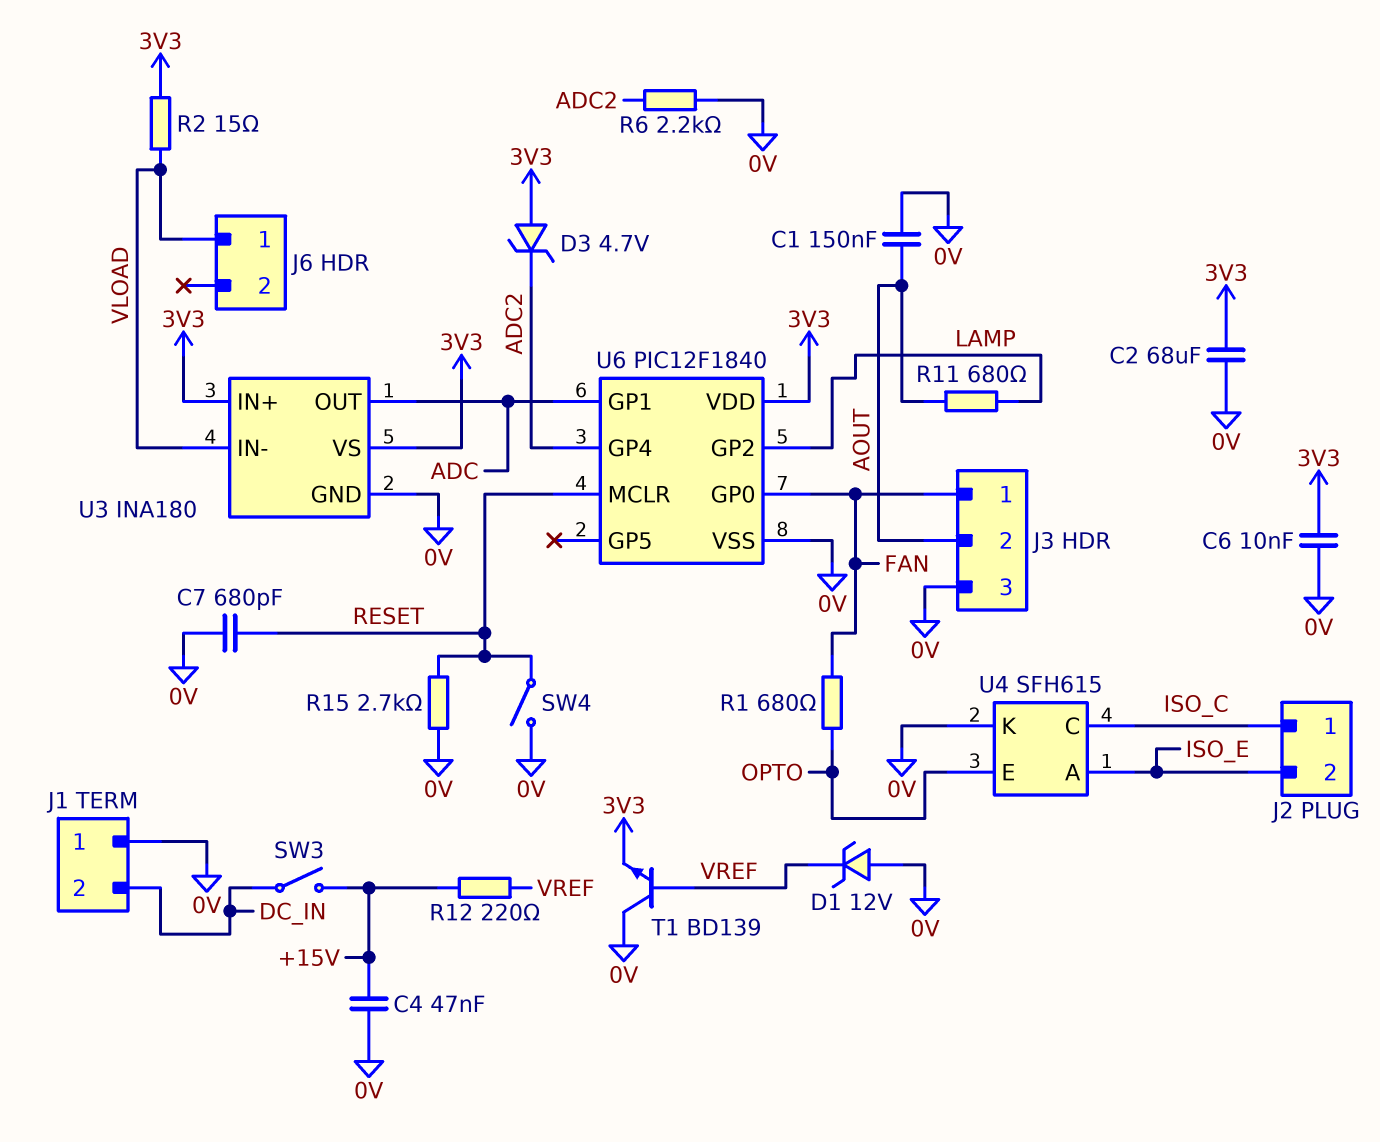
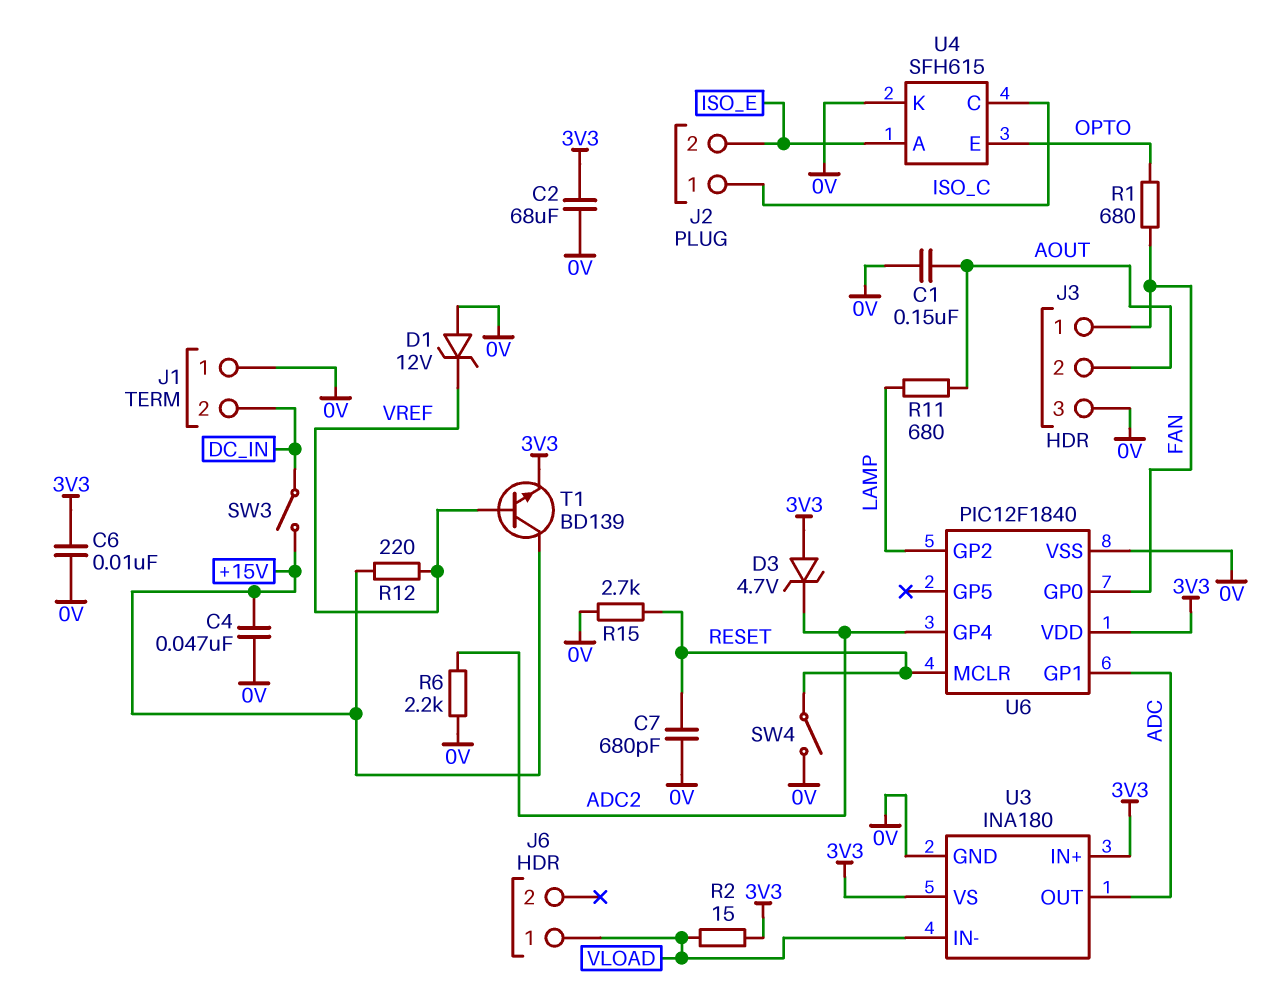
T1: NPN BD139 (B VREF, C 0V, E 3V3) -> NPN BD139 (B VREF, C +15V, E 3V3)

